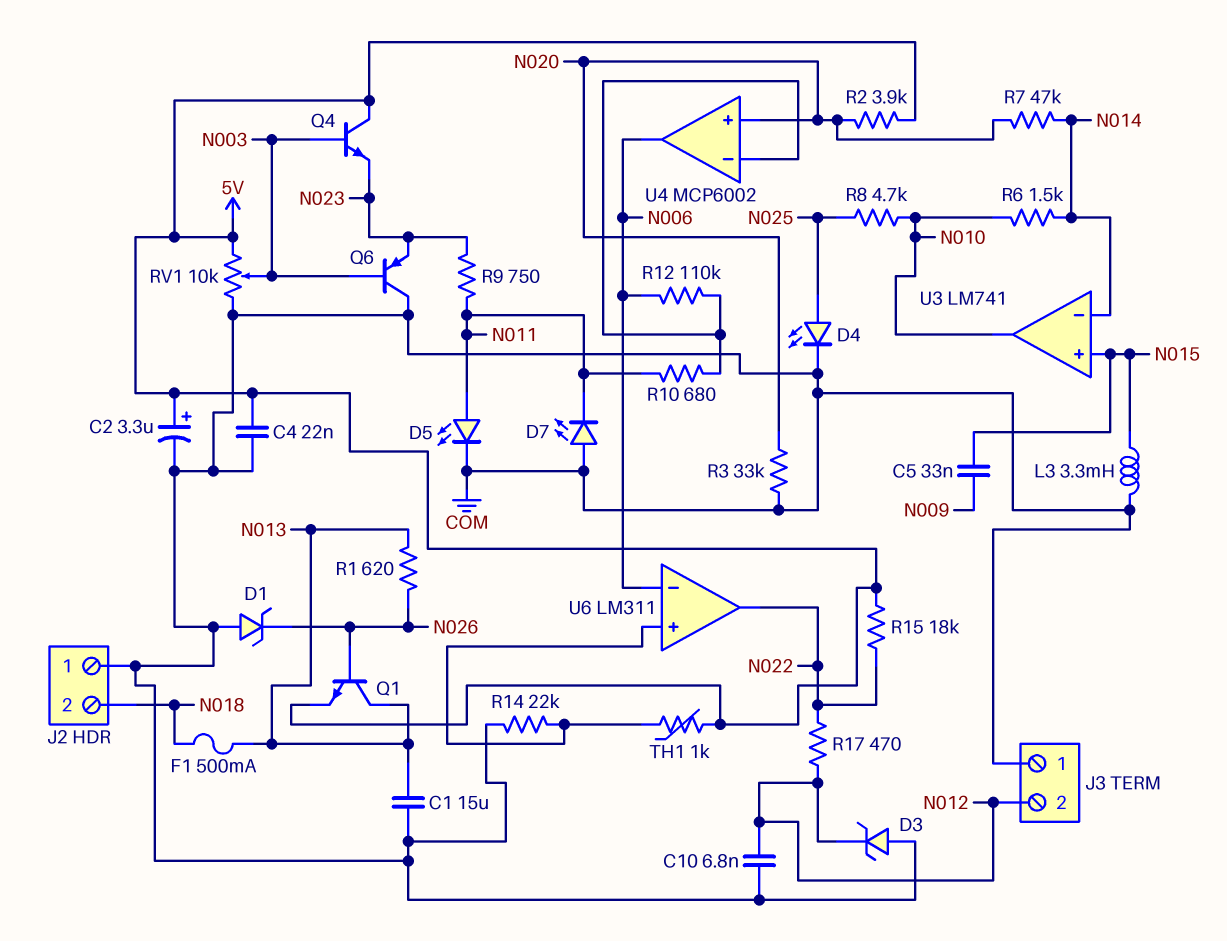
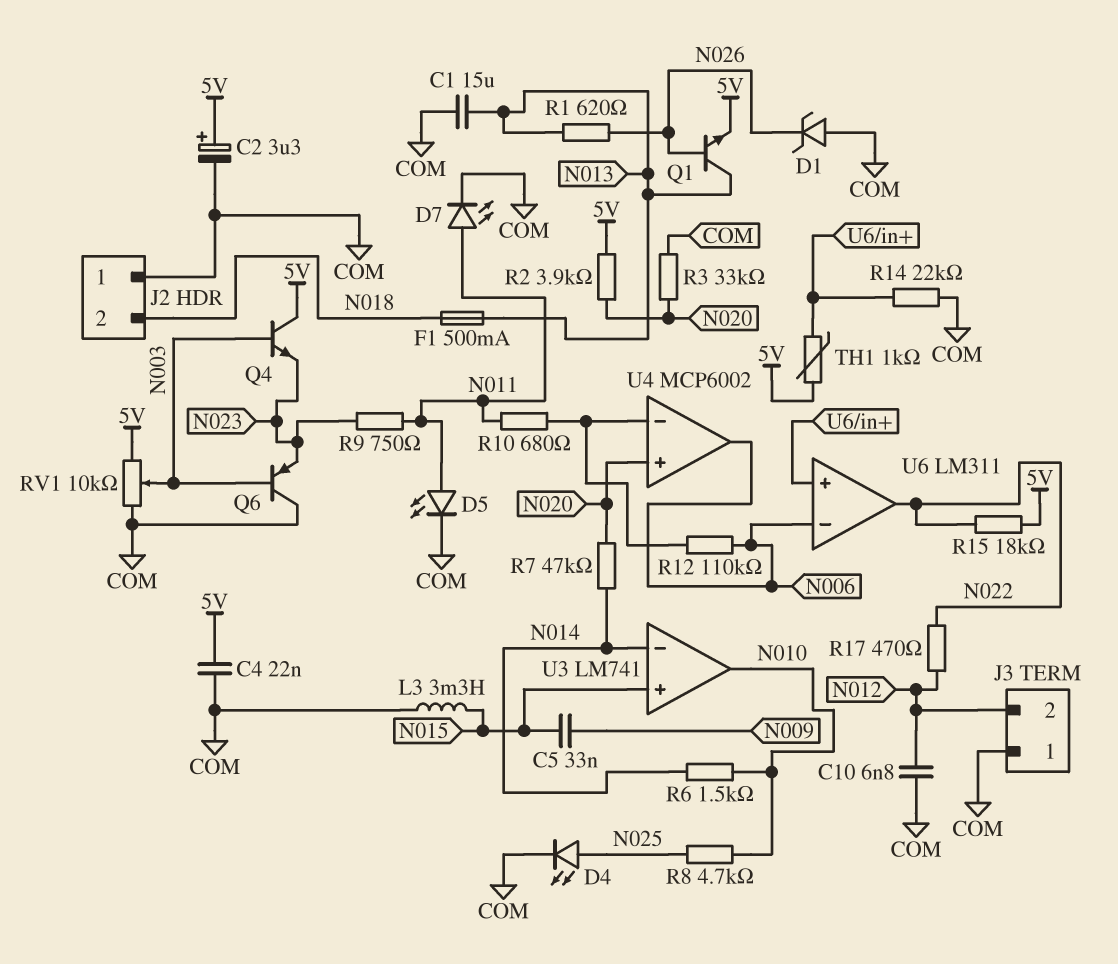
D3: zener (A COM, K N012) -> none
D7: LED (A COM, K N011) -> LED (A N011, K COM)

